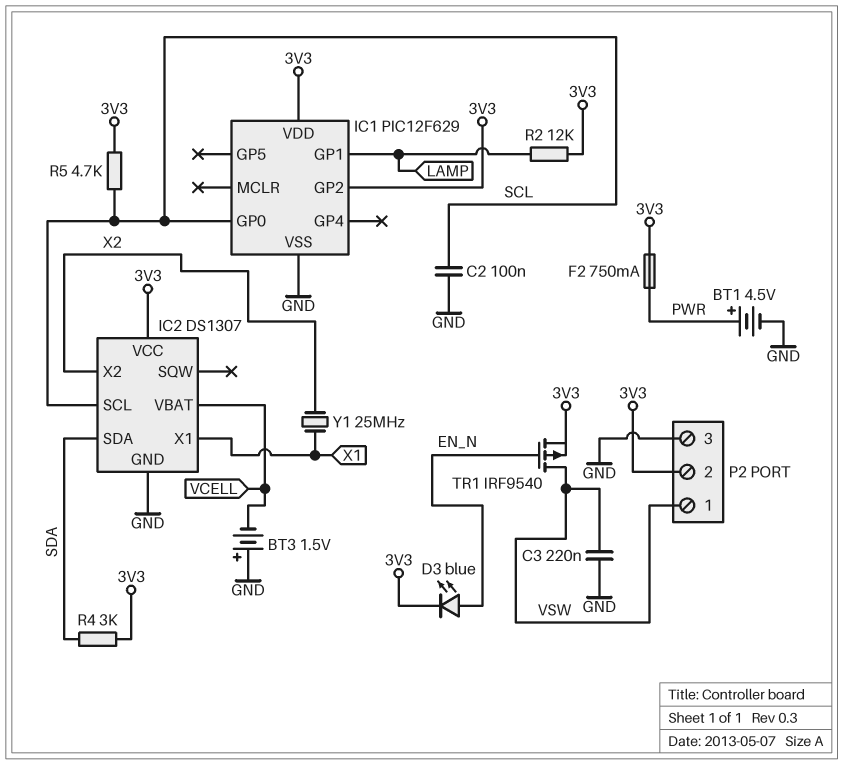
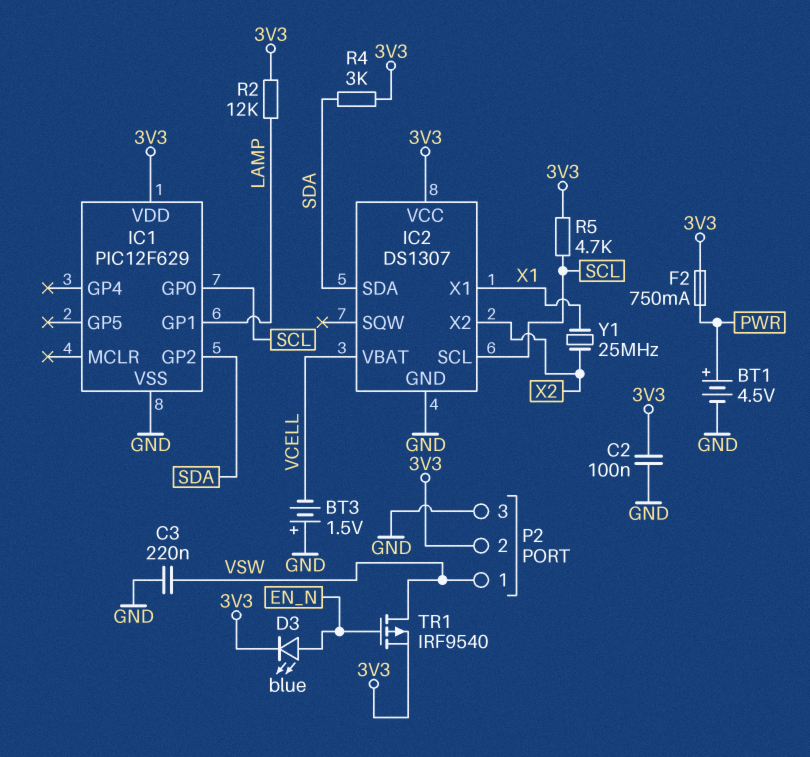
C2: 100nF (GND, SCL) -> 100nF (3V3, GND)
IC1 pin GP2: 3V3 -> SDA

